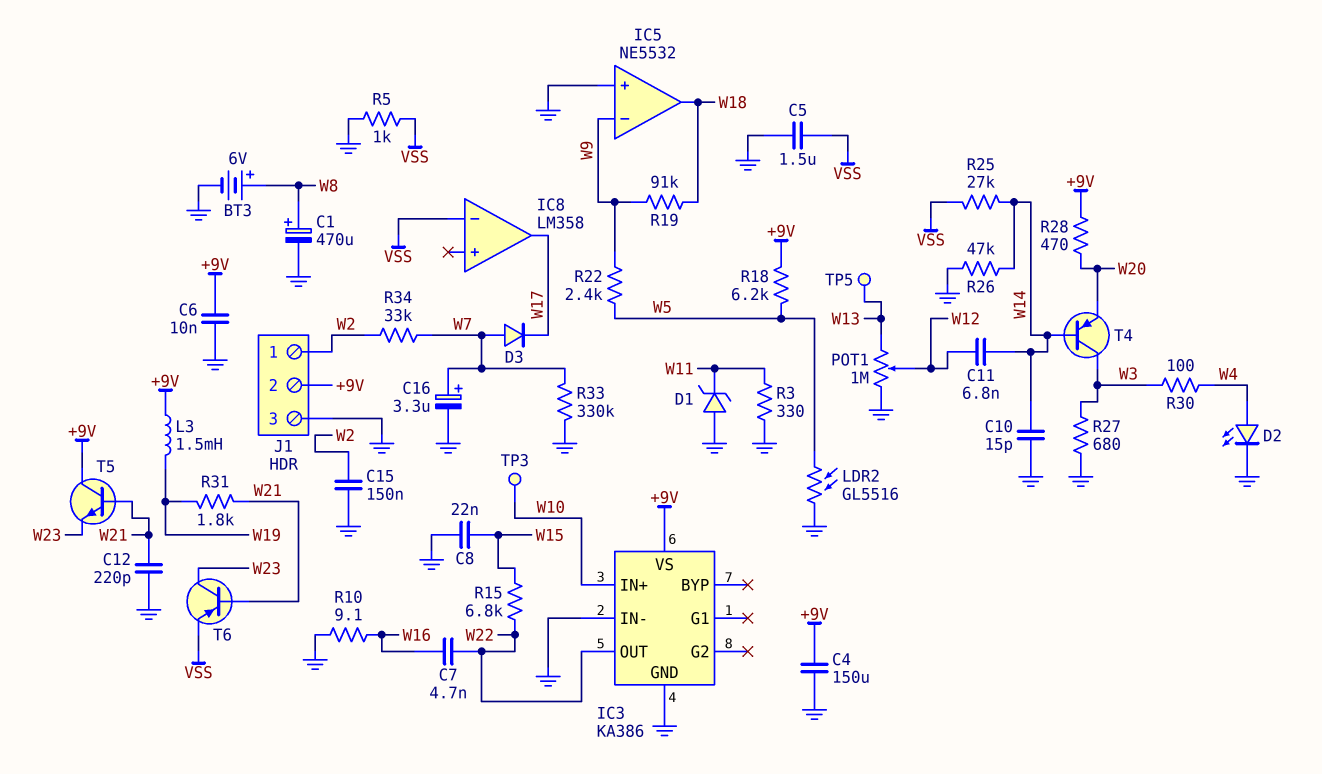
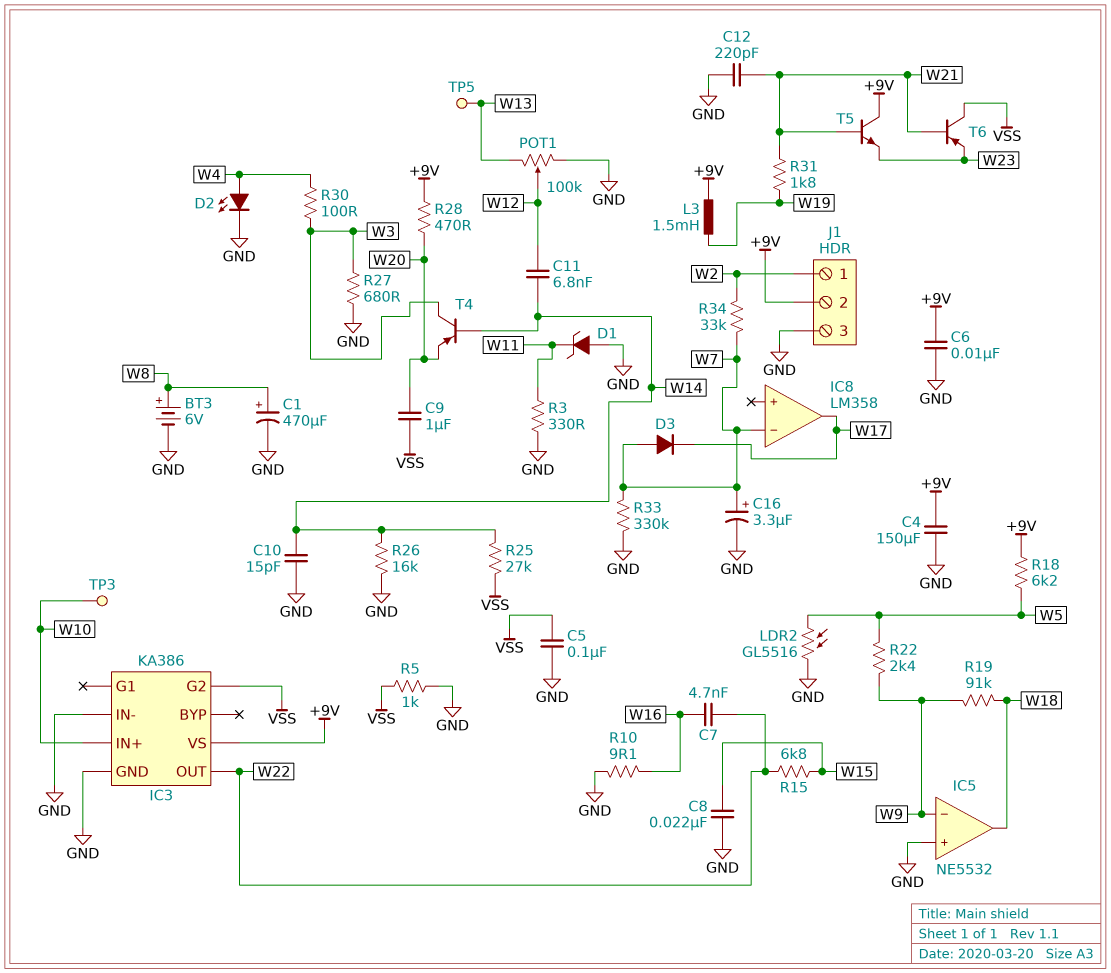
C5: 1.5uF (GND, VSS) -> 100nF (GND, VSS)
C9: none -> 1uF (VSS, W20)
C15: 150nF (GND, W2) -> none
IC3 pin G2: none -> VSS
IC8 pin in-: VSS -> W7
POT1: 1M (GND, W13, wiper W12) -> 100k (GND, W13, wiper W12)
R26: 47k (GND, W14) -> 16k (GND, W14)
T6: PNP (B W21, C W23, E VSS) -> PNP (B W21, C VSS, E W23)

